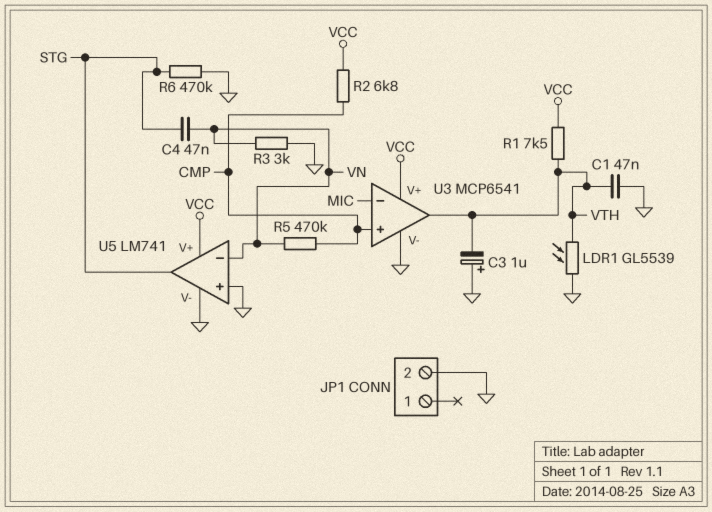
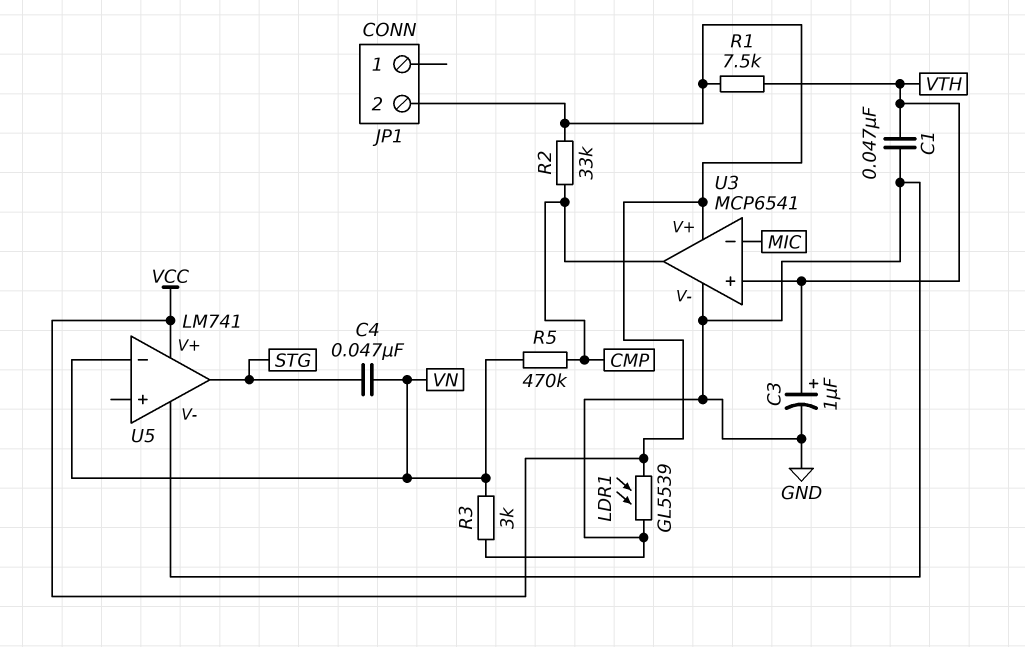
C3: 1uF (plus GND, minus VTH) -> 1uF (plus VTH, minus GND)
JP1 pin 2: GND -> VCC
LDR1: GL5539 (GND, VTH) -> GL5539 (GND, VCC)
R2: 6.8k (CMP, VCC) -> 33k (CMP, VCC)
R6: 470k (GND, STG) -> none
U3 pin in+: CMP -> VTH
U3 pin out: VTH -> CMP
U5 pin in+: GND -> none

